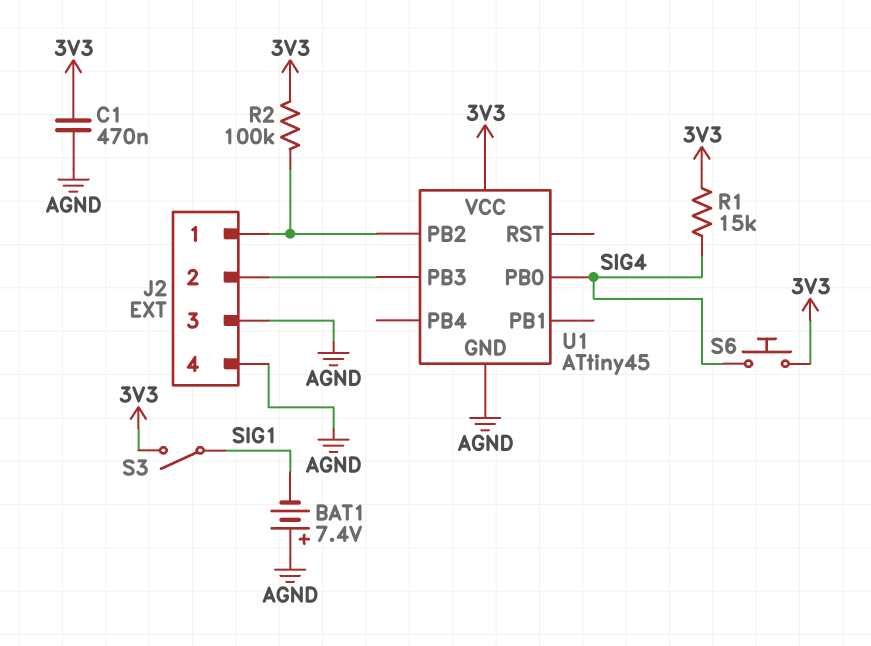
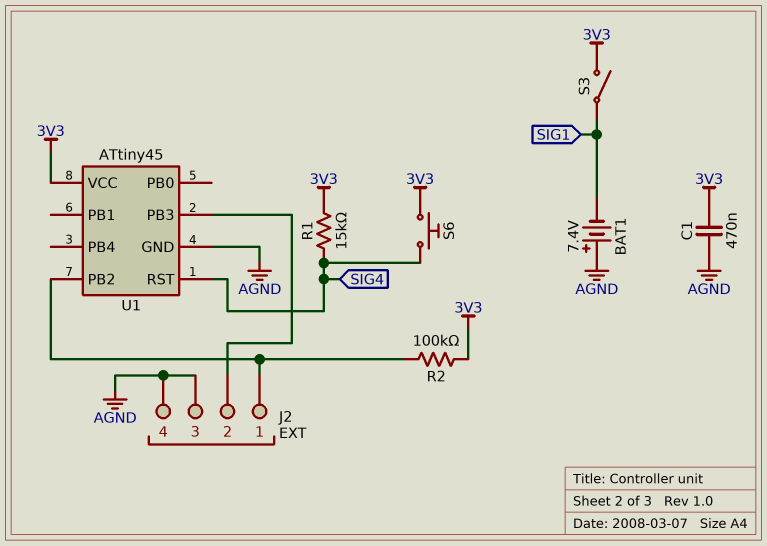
U1 pin PB0: SIG4 -> none
U1 pin RST: none -> SIG4

